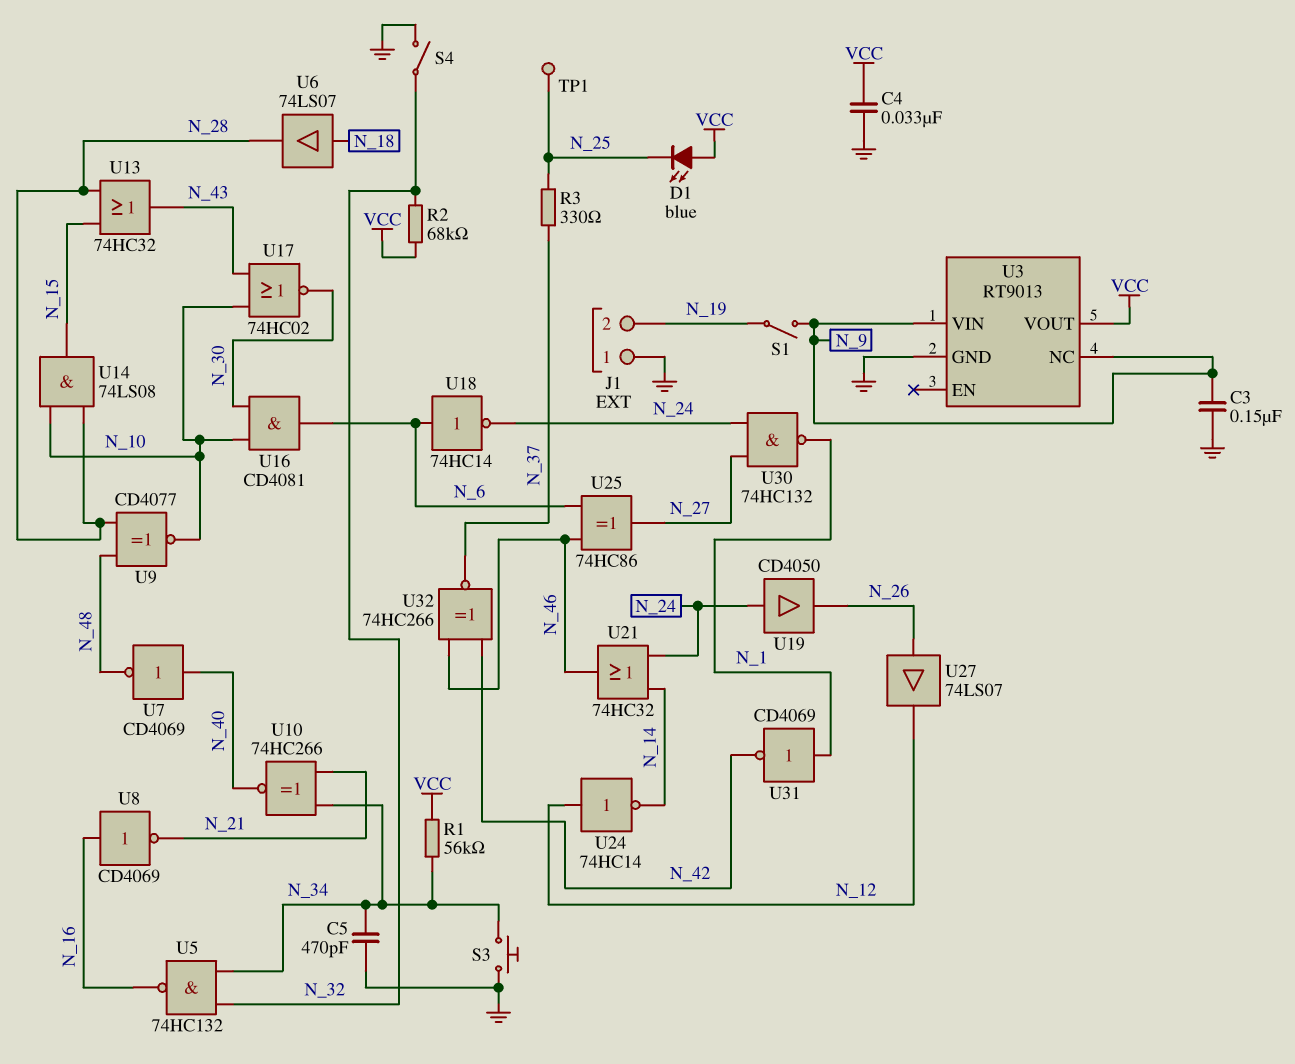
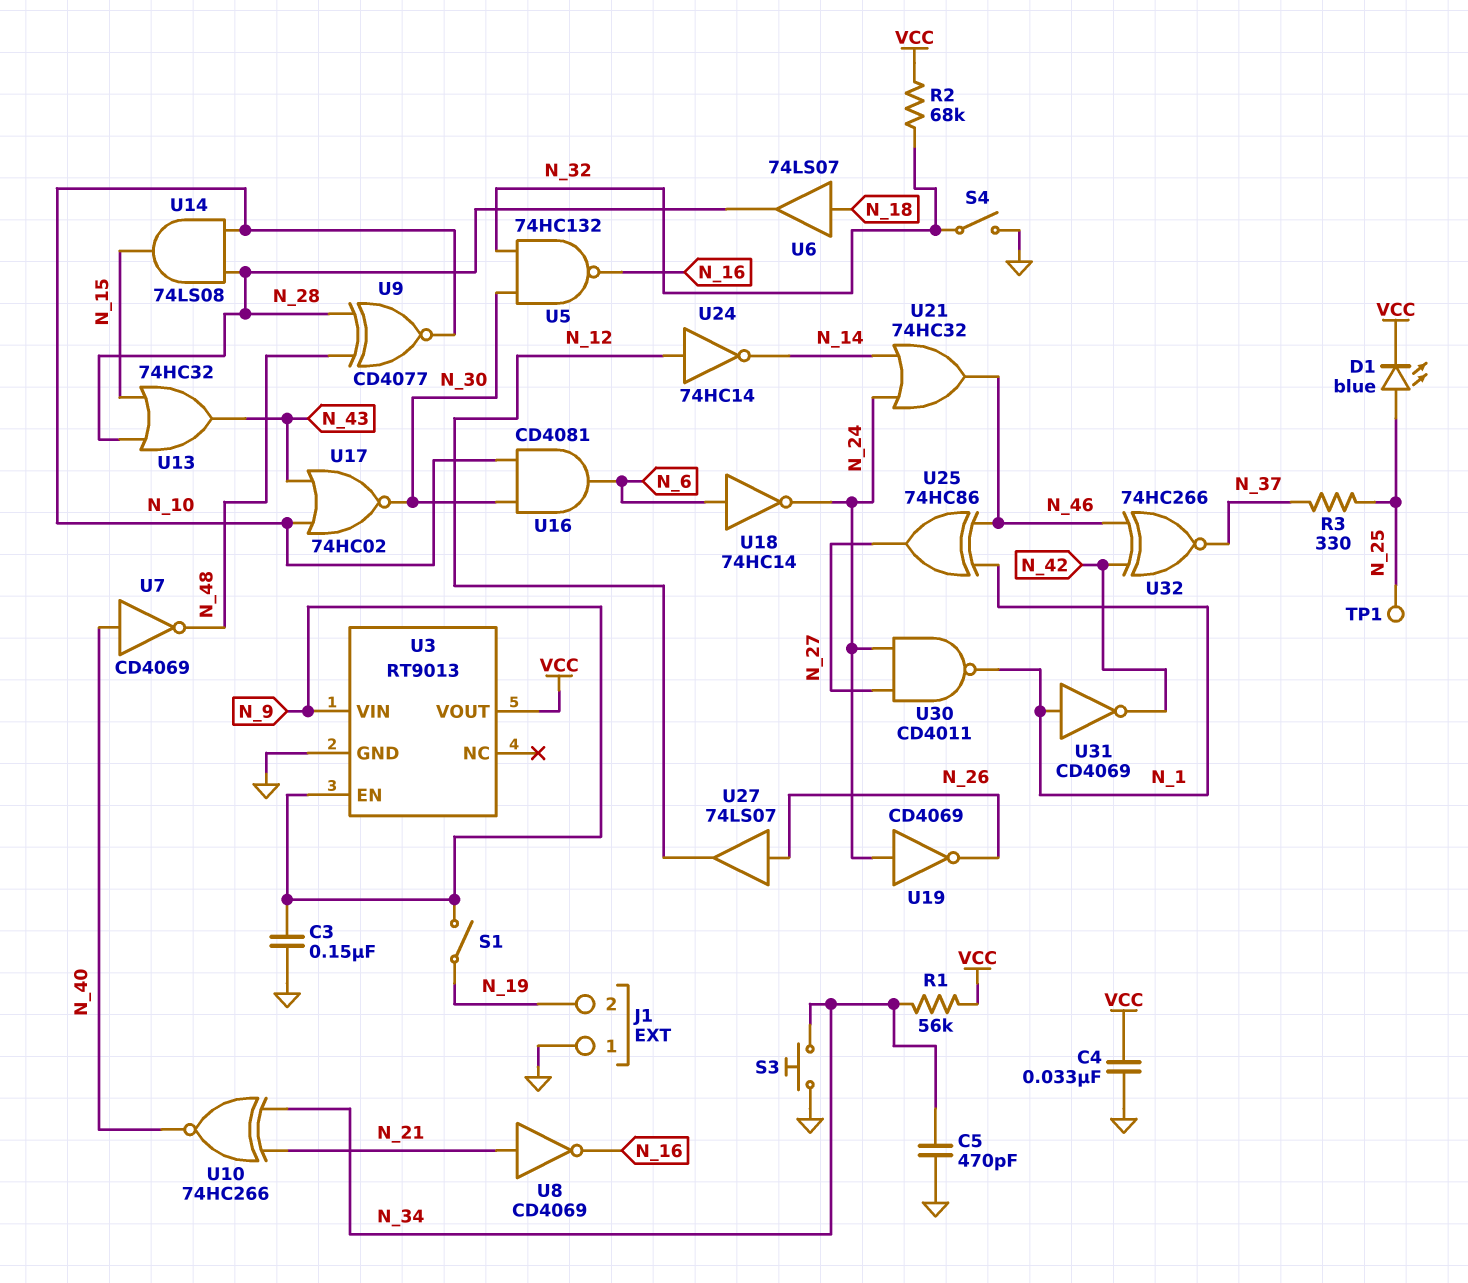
D1: LED blue (A VCC, K N_25) -> LED blue (A N_25, K VCC)
U3 pin EN: none -> N_9
U3 pin NC: N_9 -> none
U5: NAND 74HC132 (in N_32, in N_34, out N_16) -> NAND 74HC132 (in N_30, in N_32, out N_16)
U8: NOT CD4069 (in N_16, out N_21) -> NOT CD4069 (in N_21, out N_16)
U19: buffer CD4050 (in N_24, out N_26) -> NOT CD4069 (in N_24, out N_26)
U25: XOR 74HC86 (in N_6, in N_46, out N_27) -> XOR 74HC86 (in N_1, in N_46, out N_27)
U30: NAND 74HC132 (in N_24, in N_27, out N_1) -> NAND CD4011 (in N_24, in N_27, out N_1)

